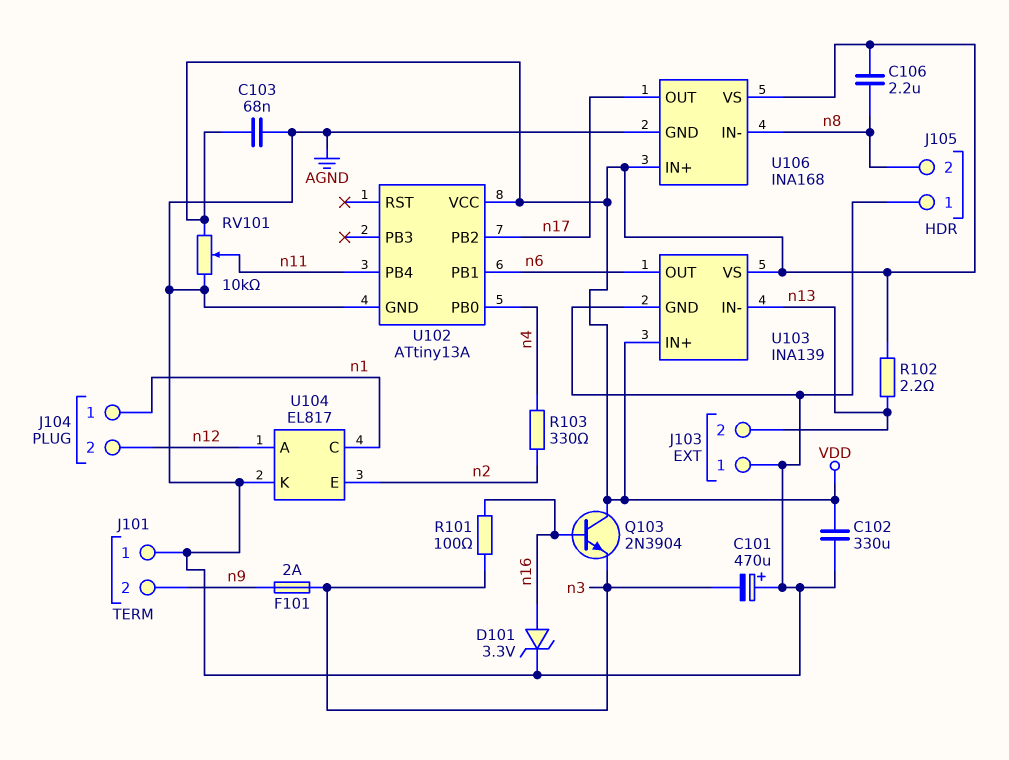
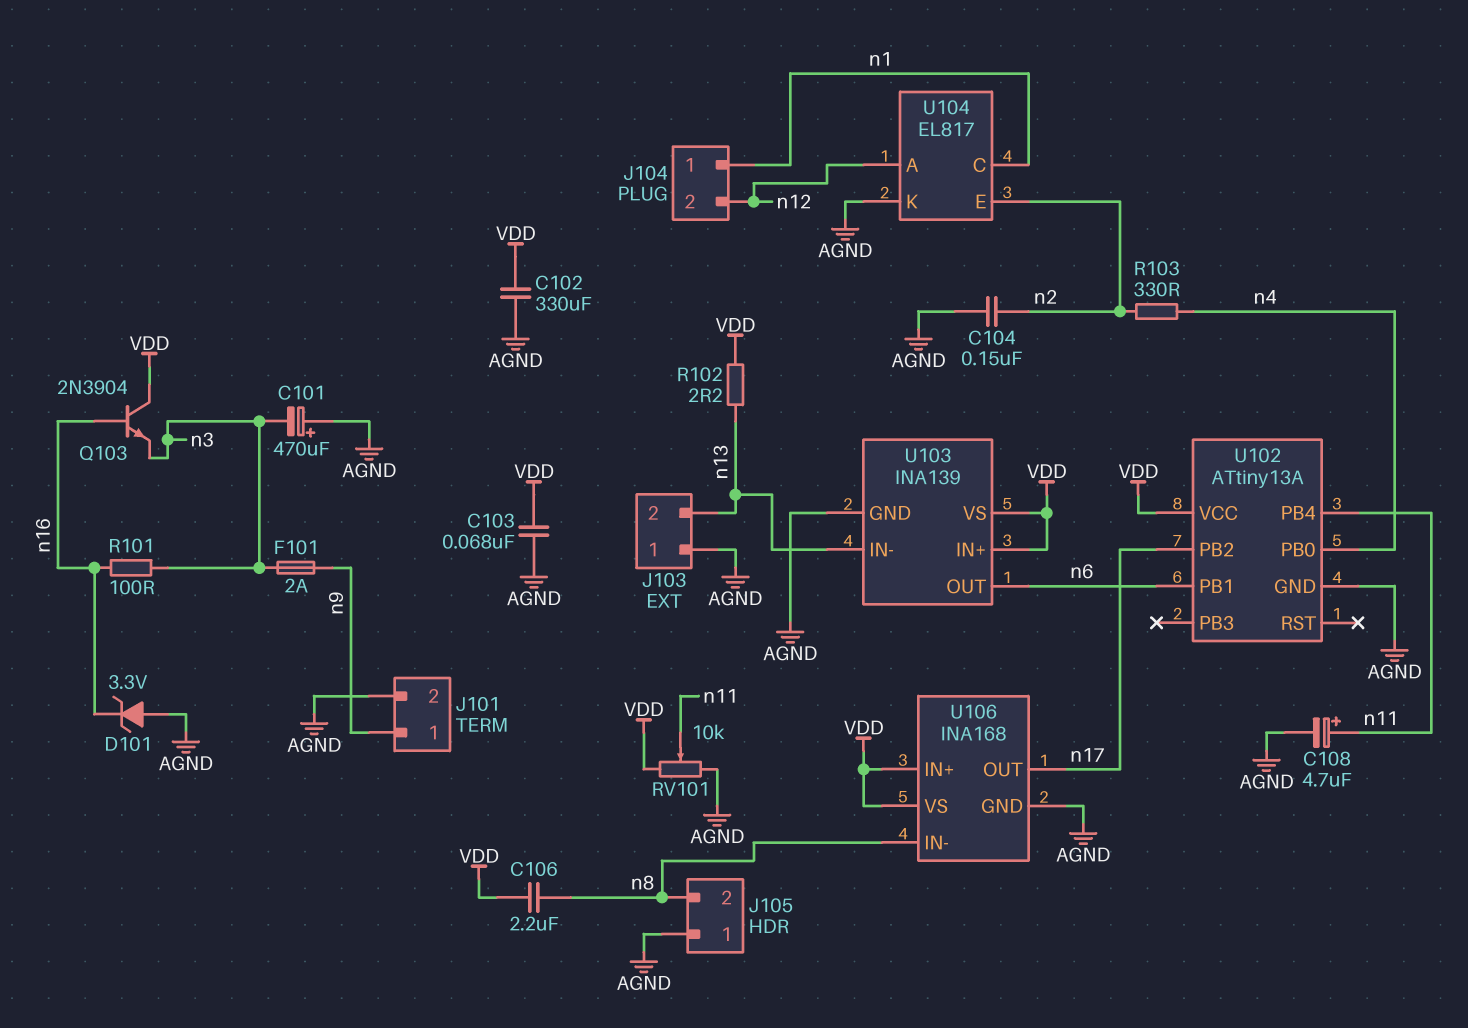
C104: none -> 150nF (AGND, n2)
C108: none -> 4.7uF (plus n11, minus AGND)
D101: zener 3.3V (A n16, K AGND) -> zener 3.3V (A AGND, K n16)
J101 pin 1: AGND -> n9
J101 pin 2: n9 -> AGND

